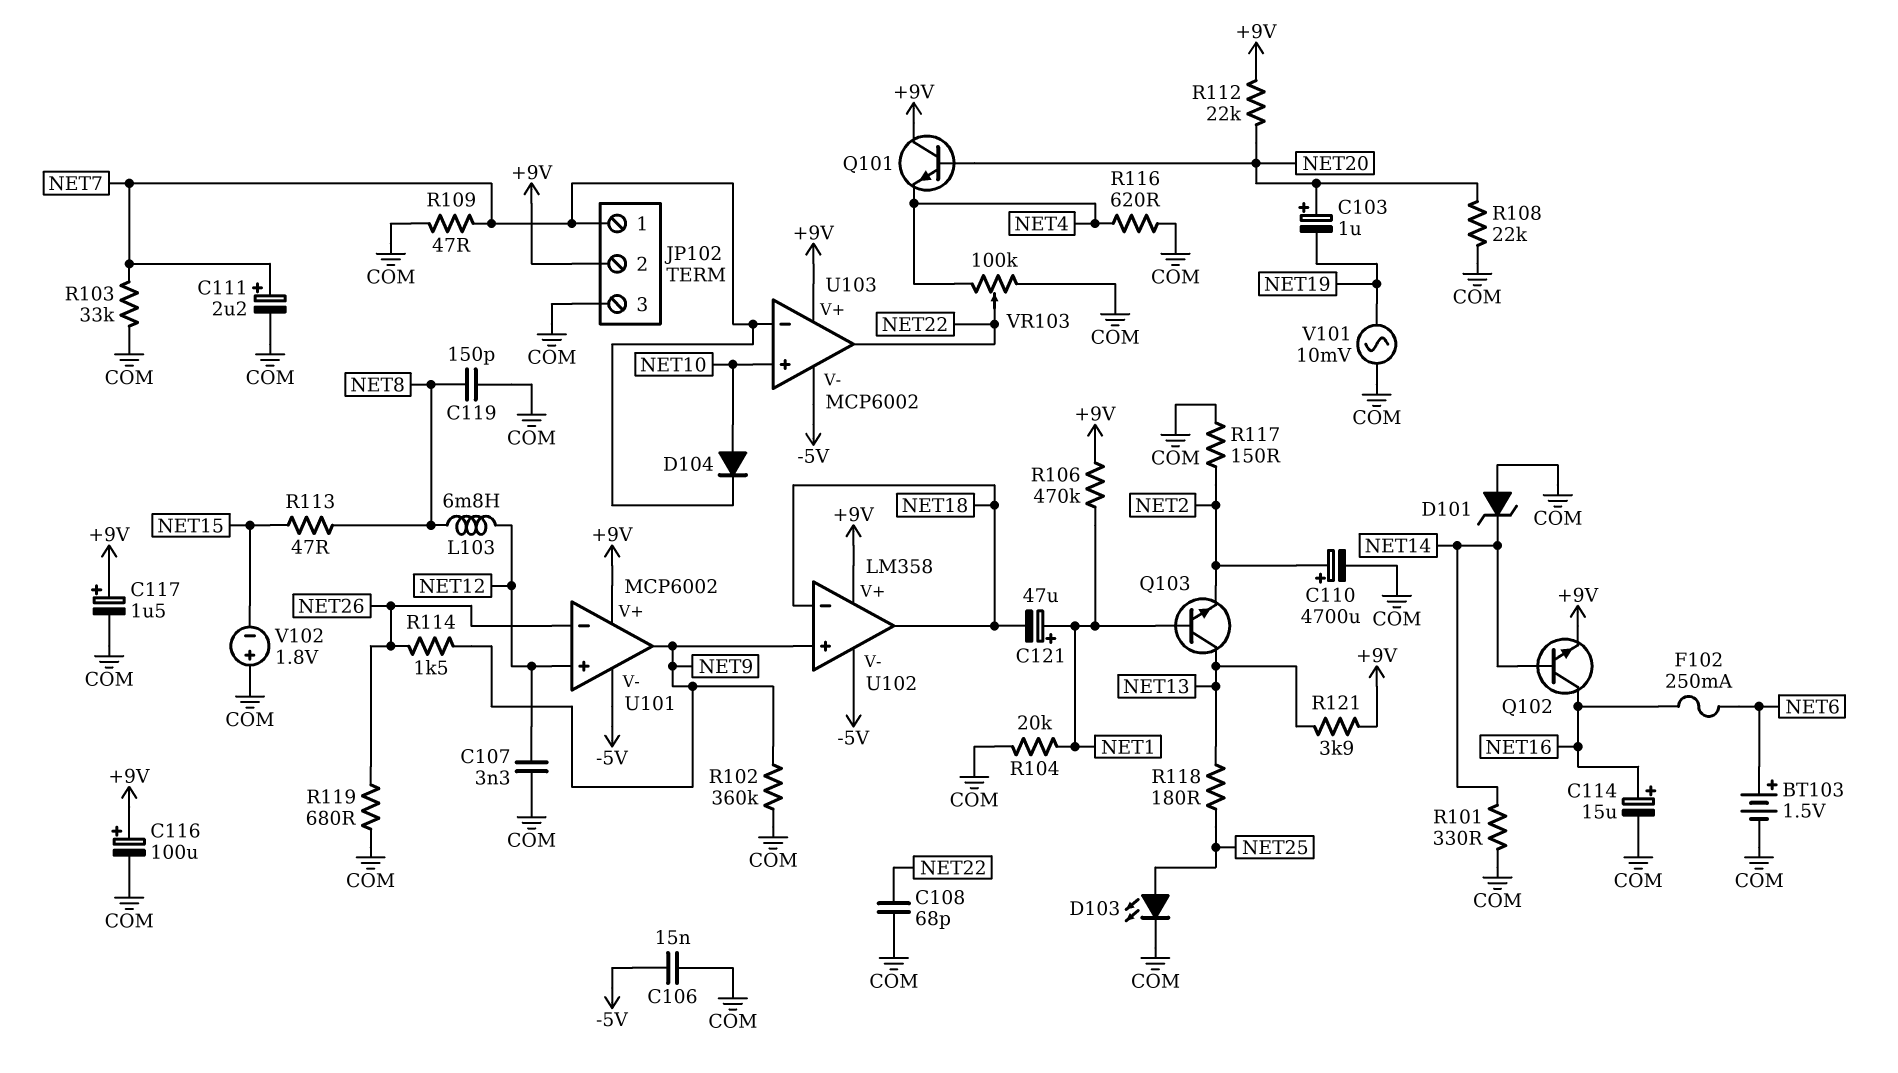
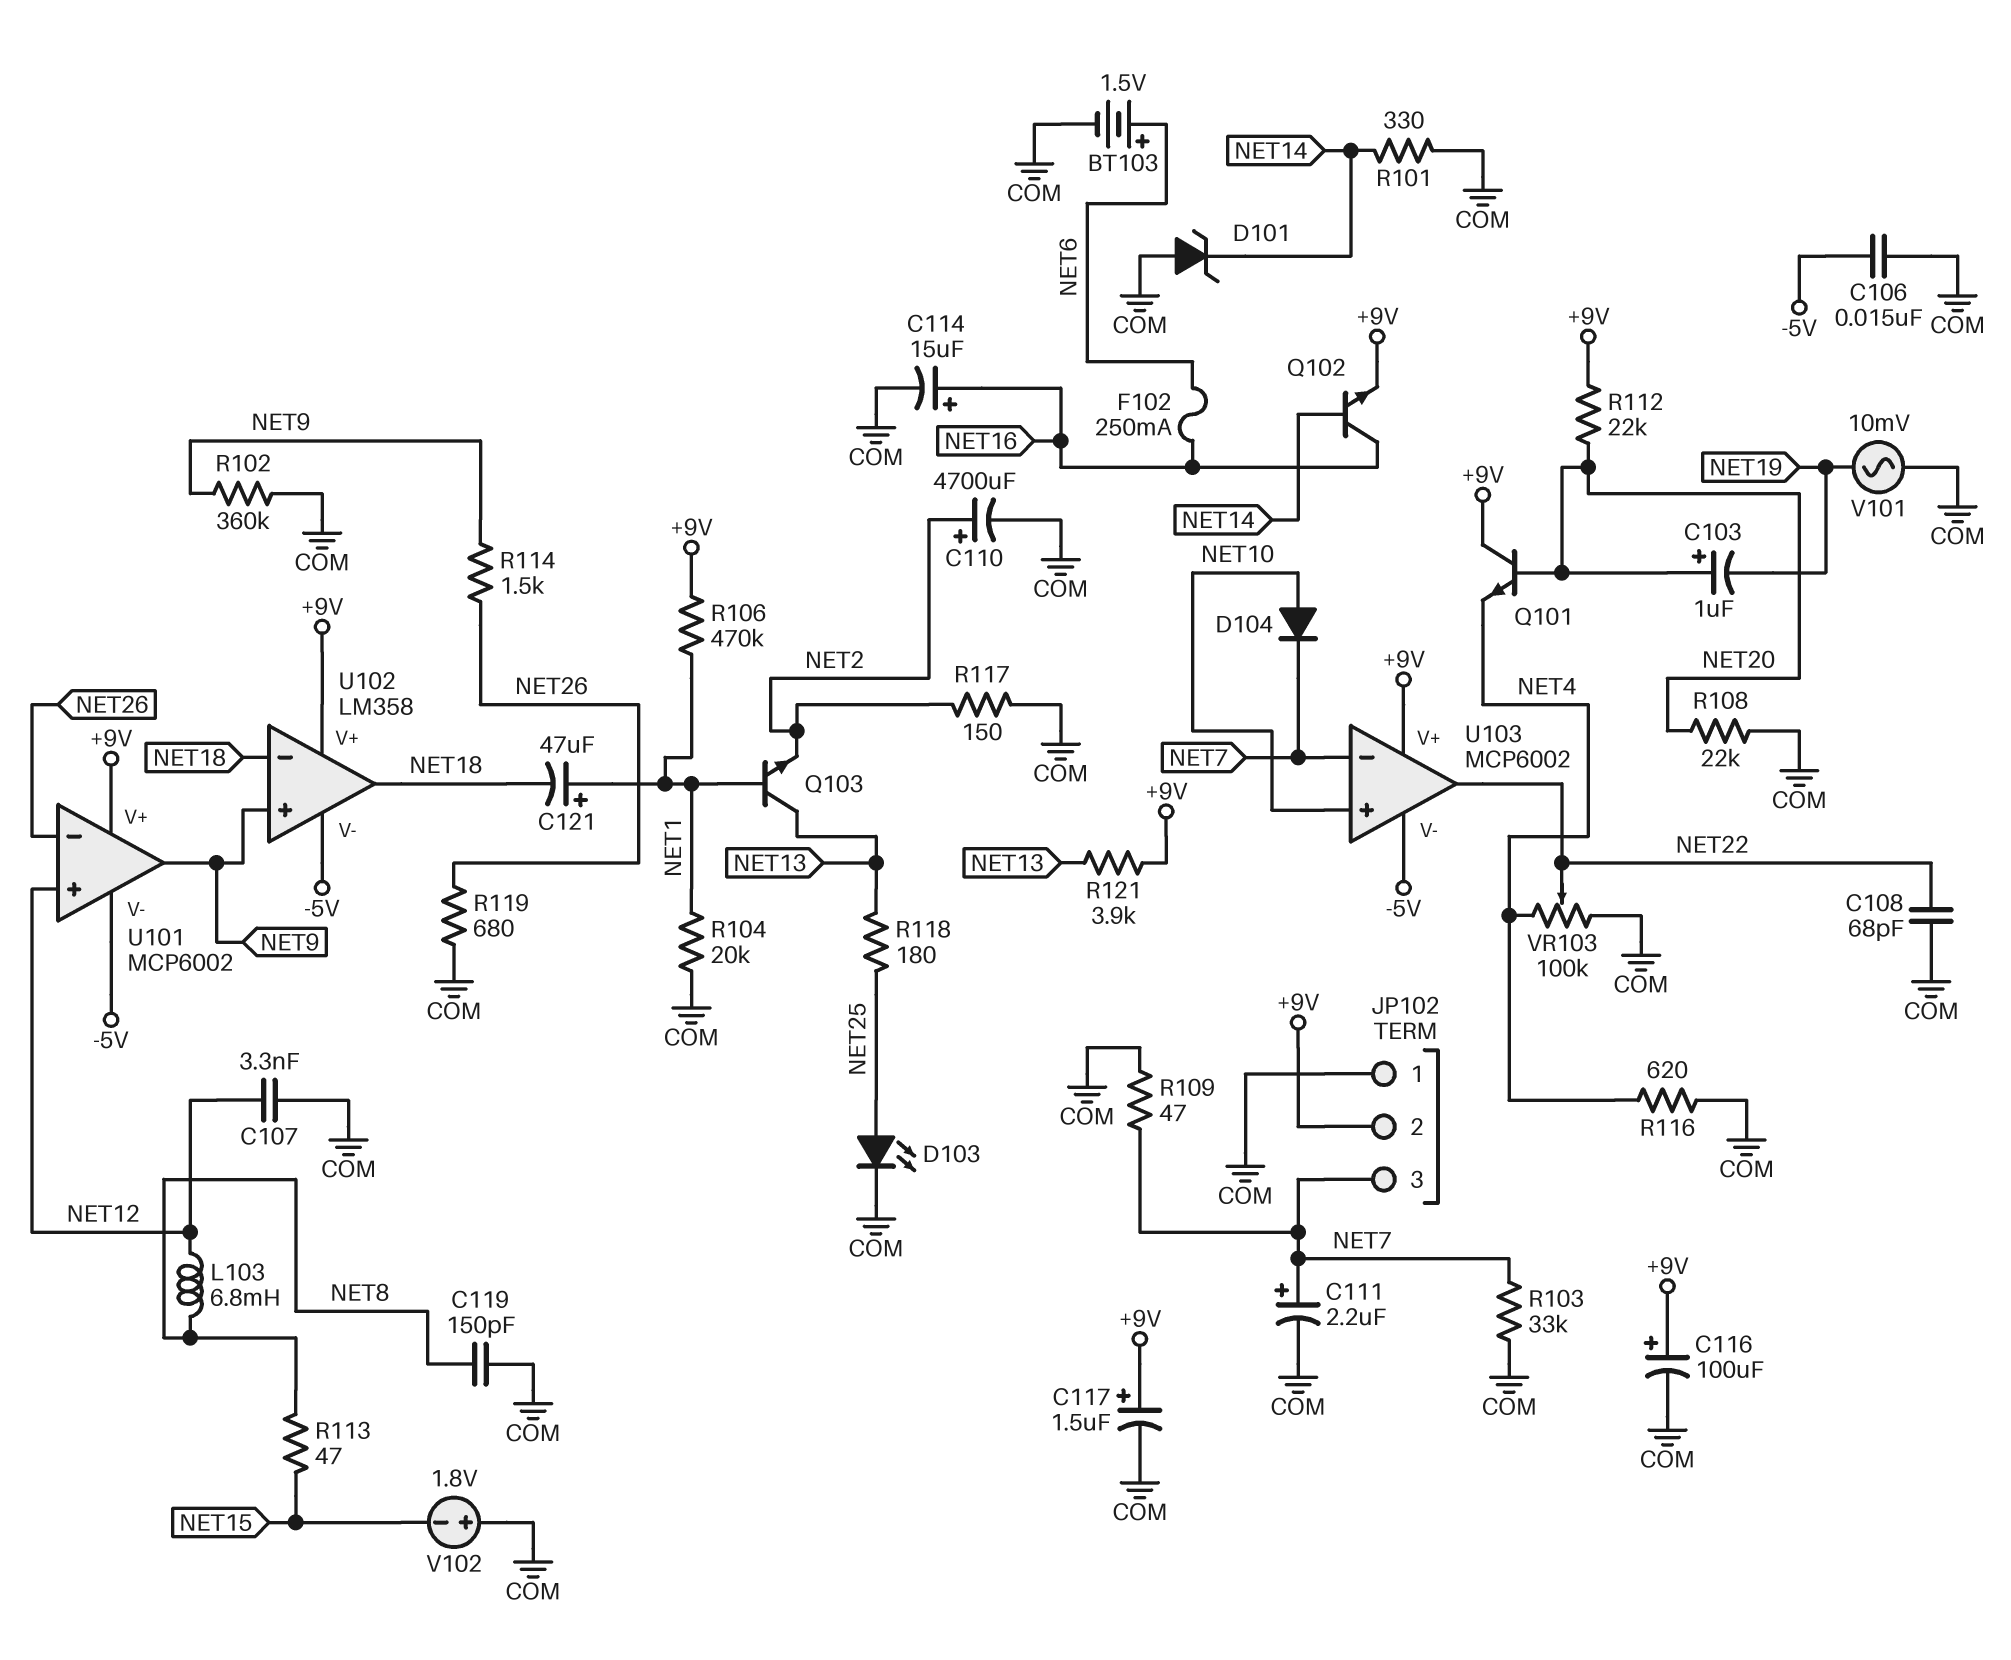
JP102 pin 1: NET7 -> COM
JP102 pin 3: COM -> NET7

